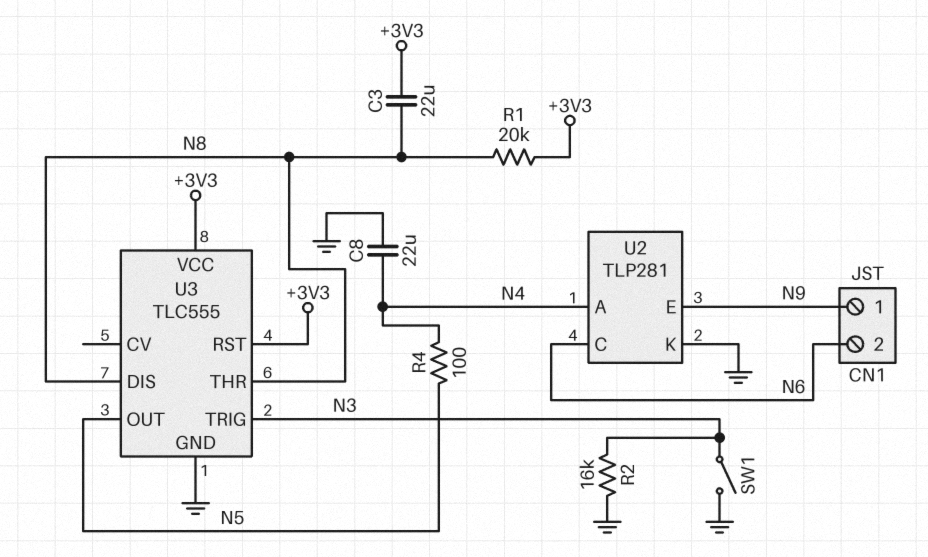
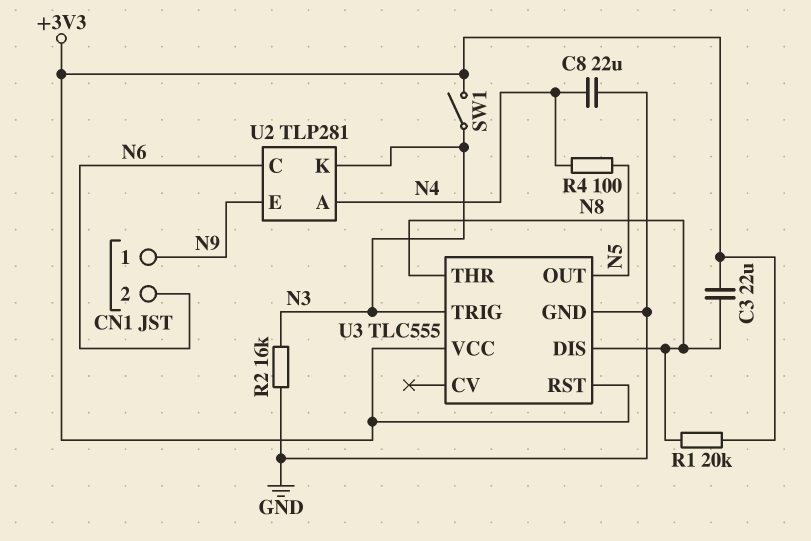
SW1: switch (GND, N3) -> switch (+3V3, N3)
U2 pin K: GND -> N3

